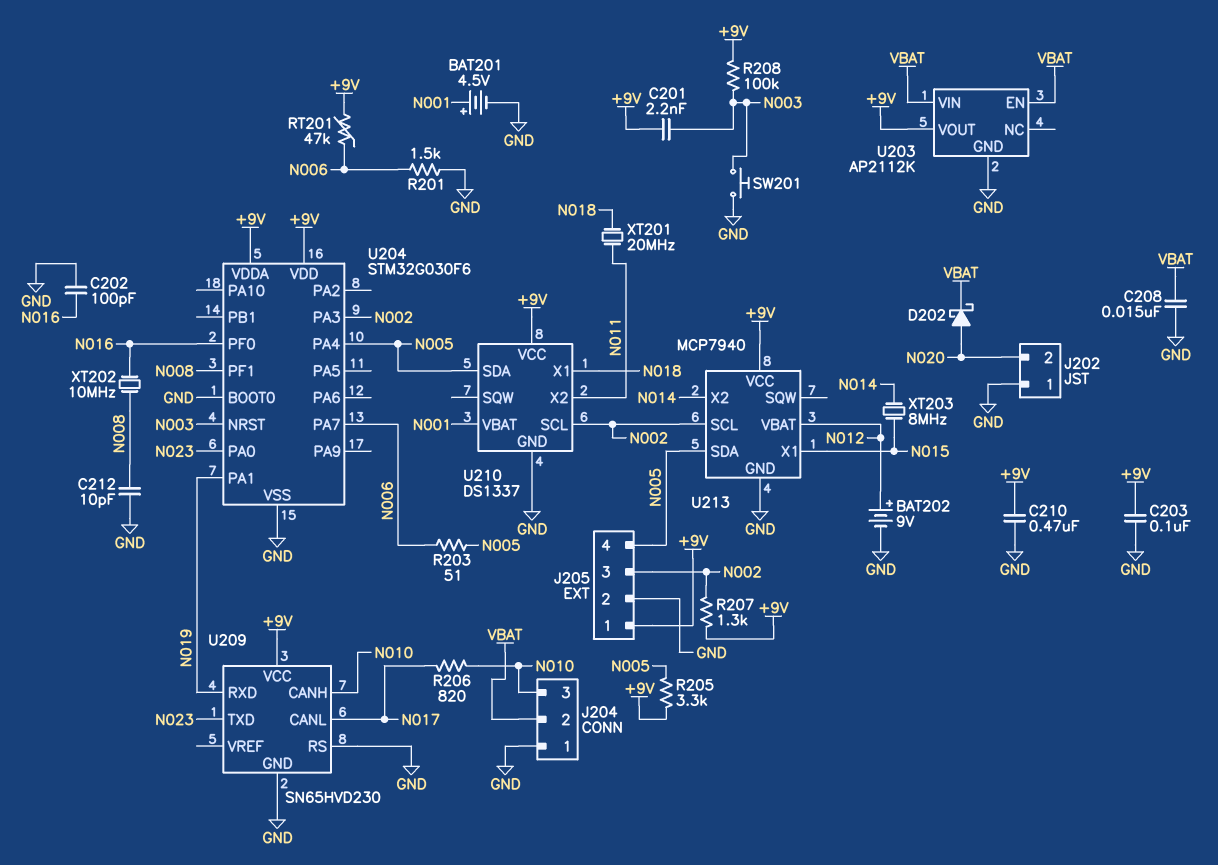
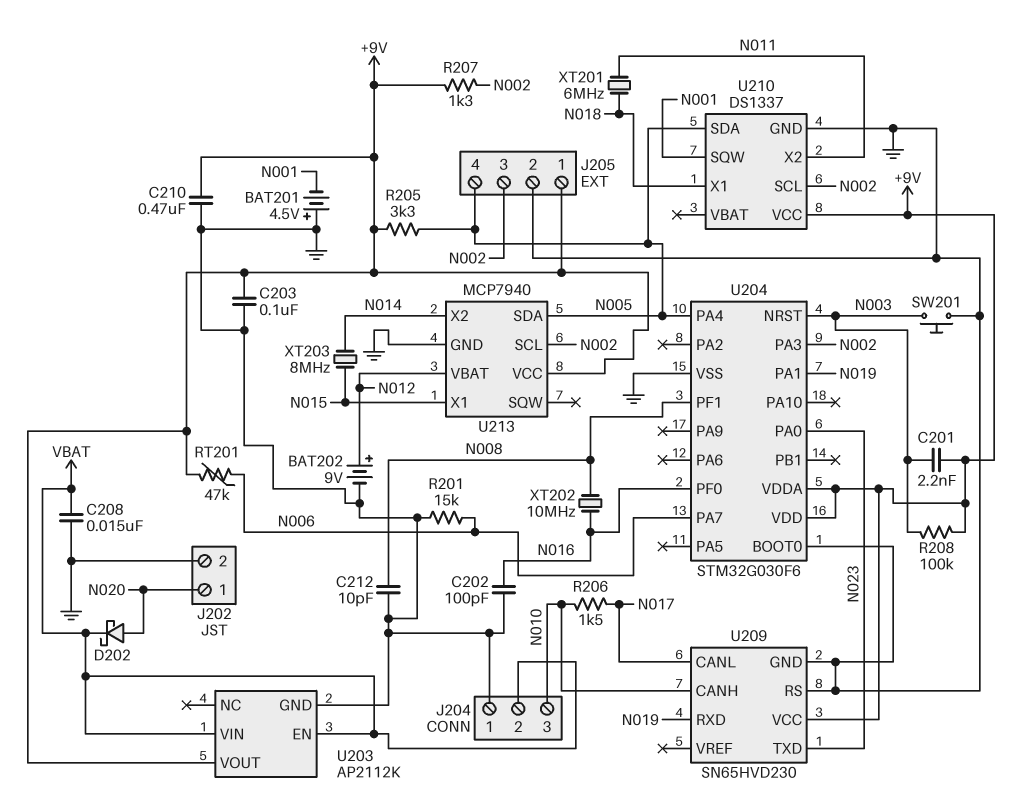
BAT201: 4.5V (plus N001, minus GND) -> 4.5V (plus GND, minus N001)
J202 pin 1: GND -> N020
J202 pin 2: N020 -> GND
R201: 1.5k (GND, N006) -> 15k (GND, N006)
R203: 51 (N005, N006) -> none
R206: 820 (N010, N017) -> 1.5k (N010, N017)
U210 pin SQW: none -> N001
U210 pin VBAT: N001 -> none
XT201: 20MHz (N011, N018) -> 6MHz (N011, N018)

